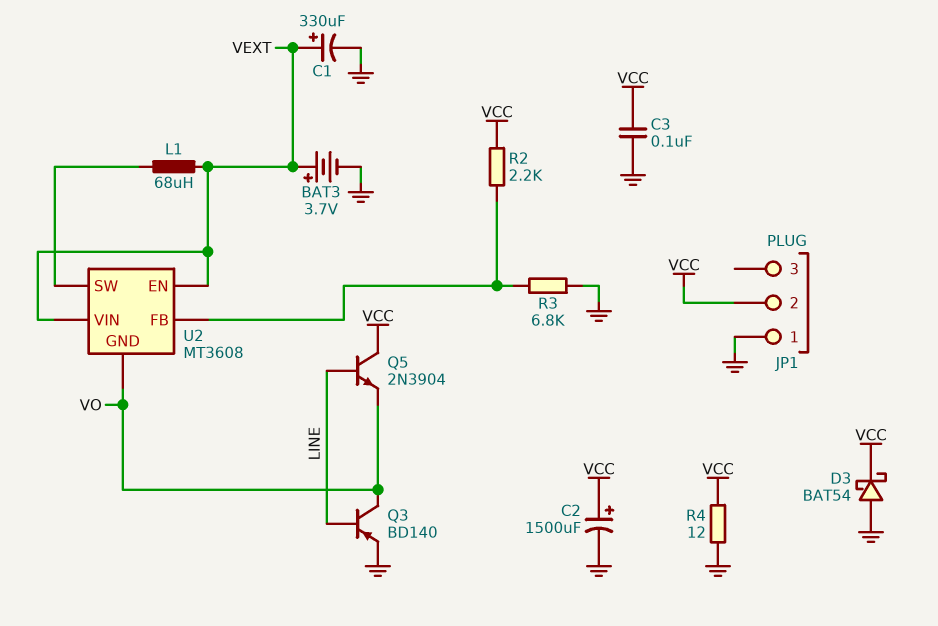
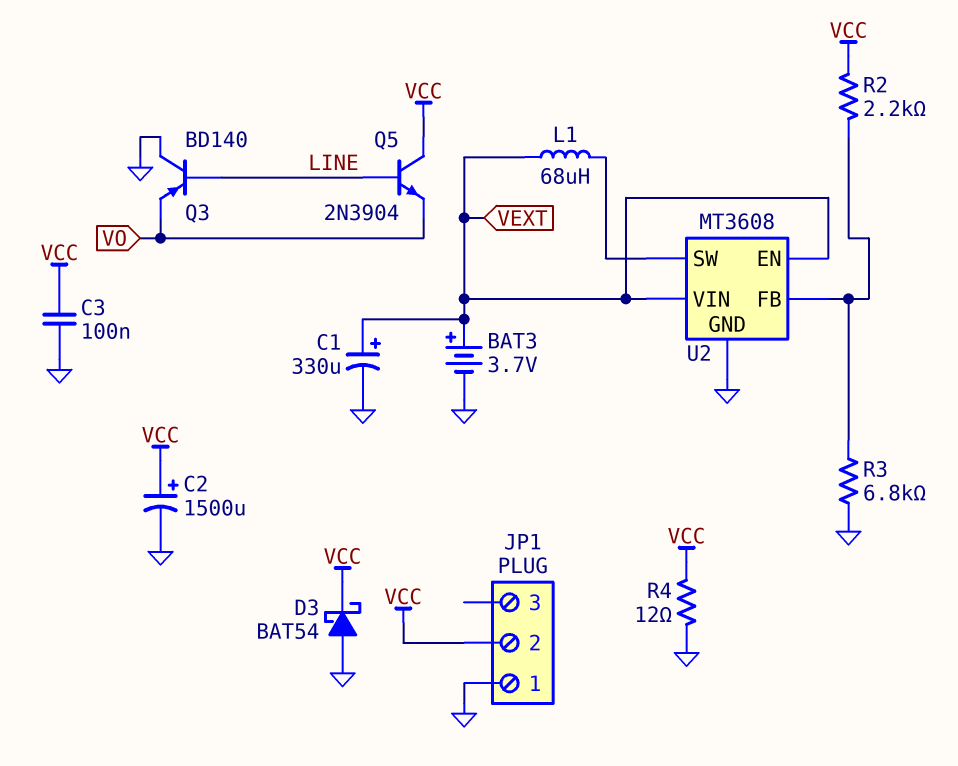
Q3: PNP BD140 (B LINE, C VO, E GND) -> PNP BD140 (B LINE, C GND, E VO)
U2 pin GND: VO -> GND

